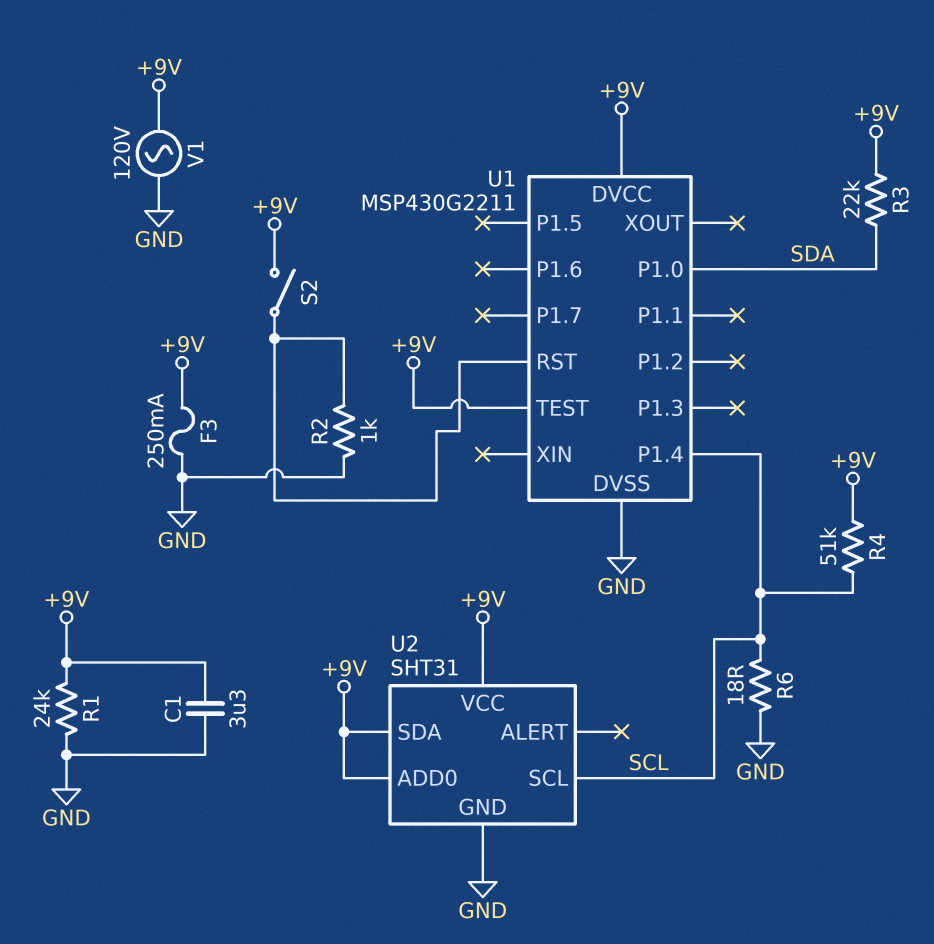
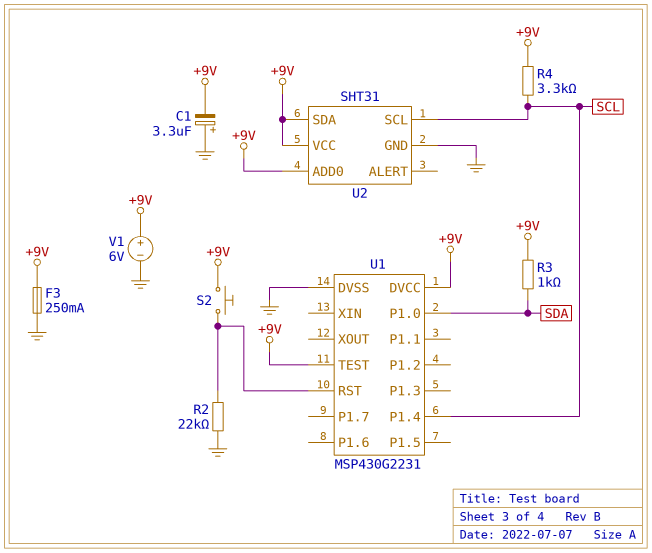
C1: 3.3uF (+9V, GND) -> 3.3uF (plus GND, minus +9V)
R1: 24k (+9V, GND) -> none
R2: 1k (GND, U1/RST) -> 22k (GND, U1/RST)
R3: 22k (+9V, SDA) -> 1k (+9V, SDA)
R4: 51k (+9V, SCL) -> 3.3k (+9V, SCL)
R6: 18 (GND, SCL) -> none
S2: switch (+9V, U1/RST) -> button (+9V, U1/RST)
U1: MSP430G2211 -> MSP430G2231
V1: AC 120V (+9V, GND) -> 6V (plus +9V, minus GND)

